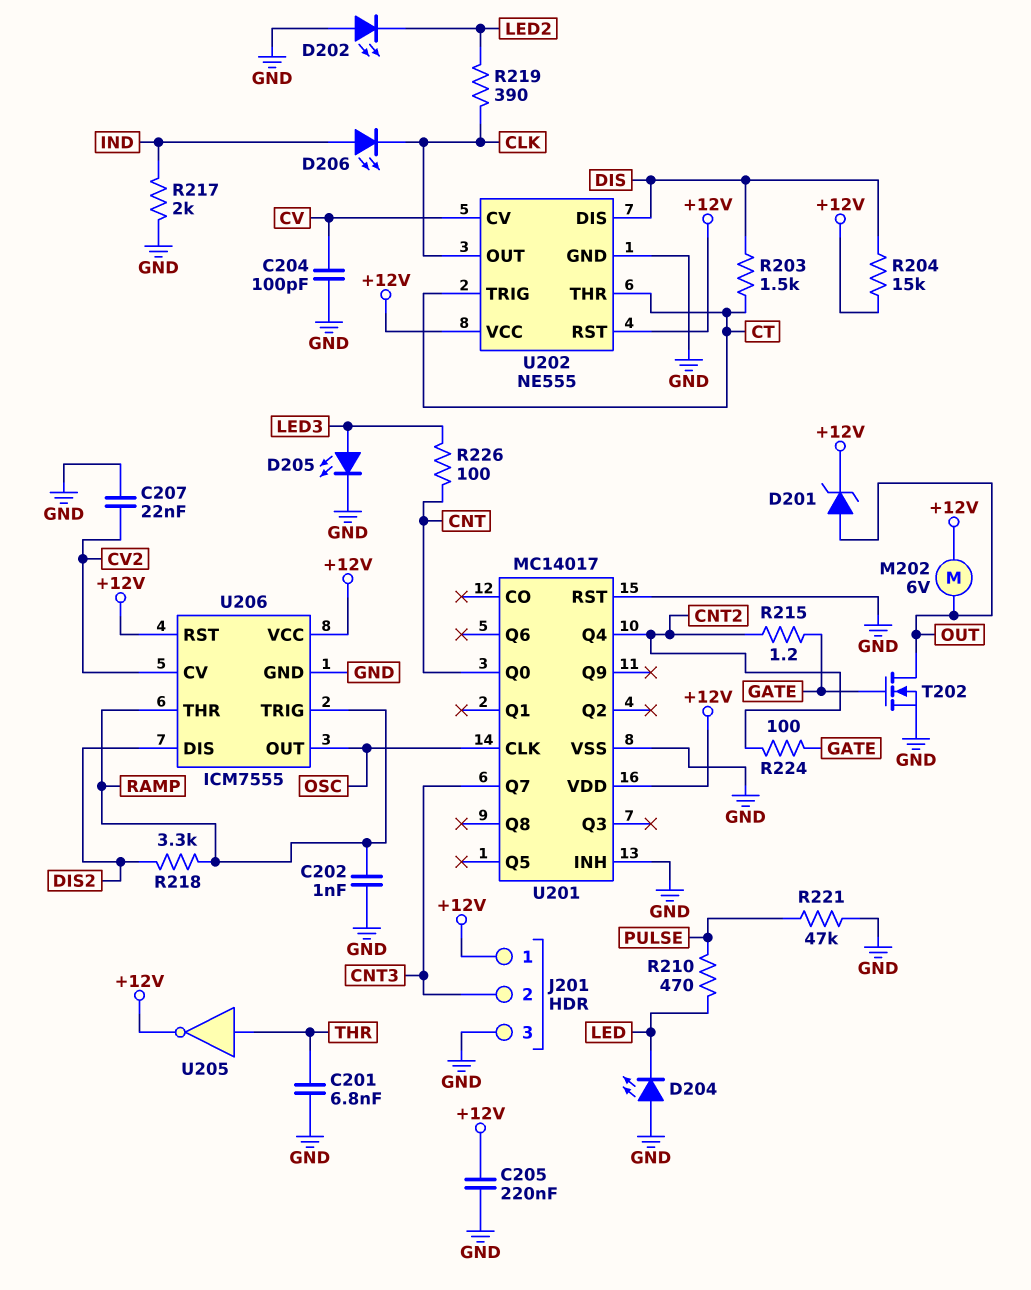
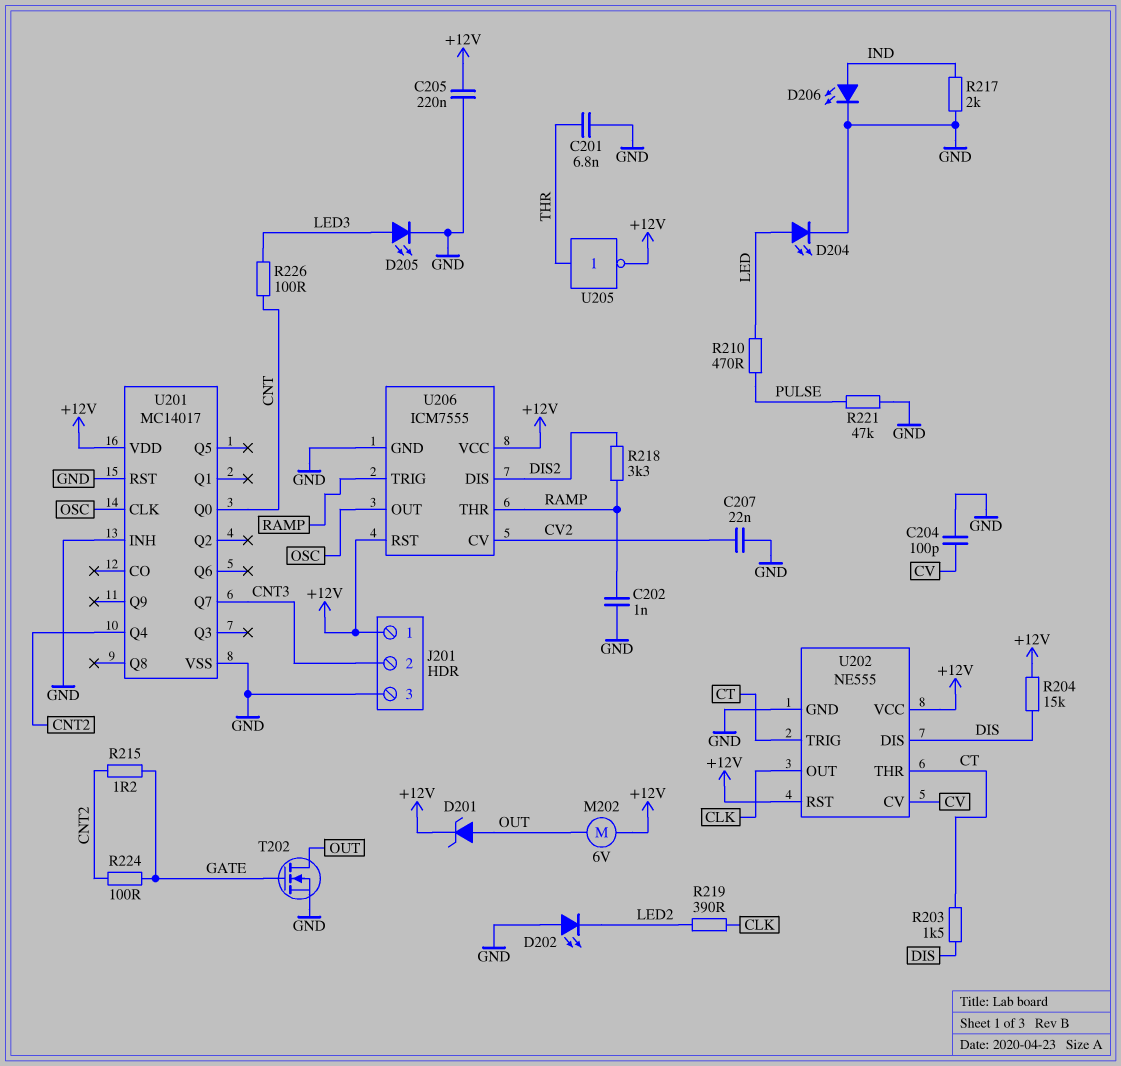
D204: LED (A GND, K LED) -> LED (A LED, K GND)
D206: LED (A IND, K CLK) -> LED (A IND, K GND)

